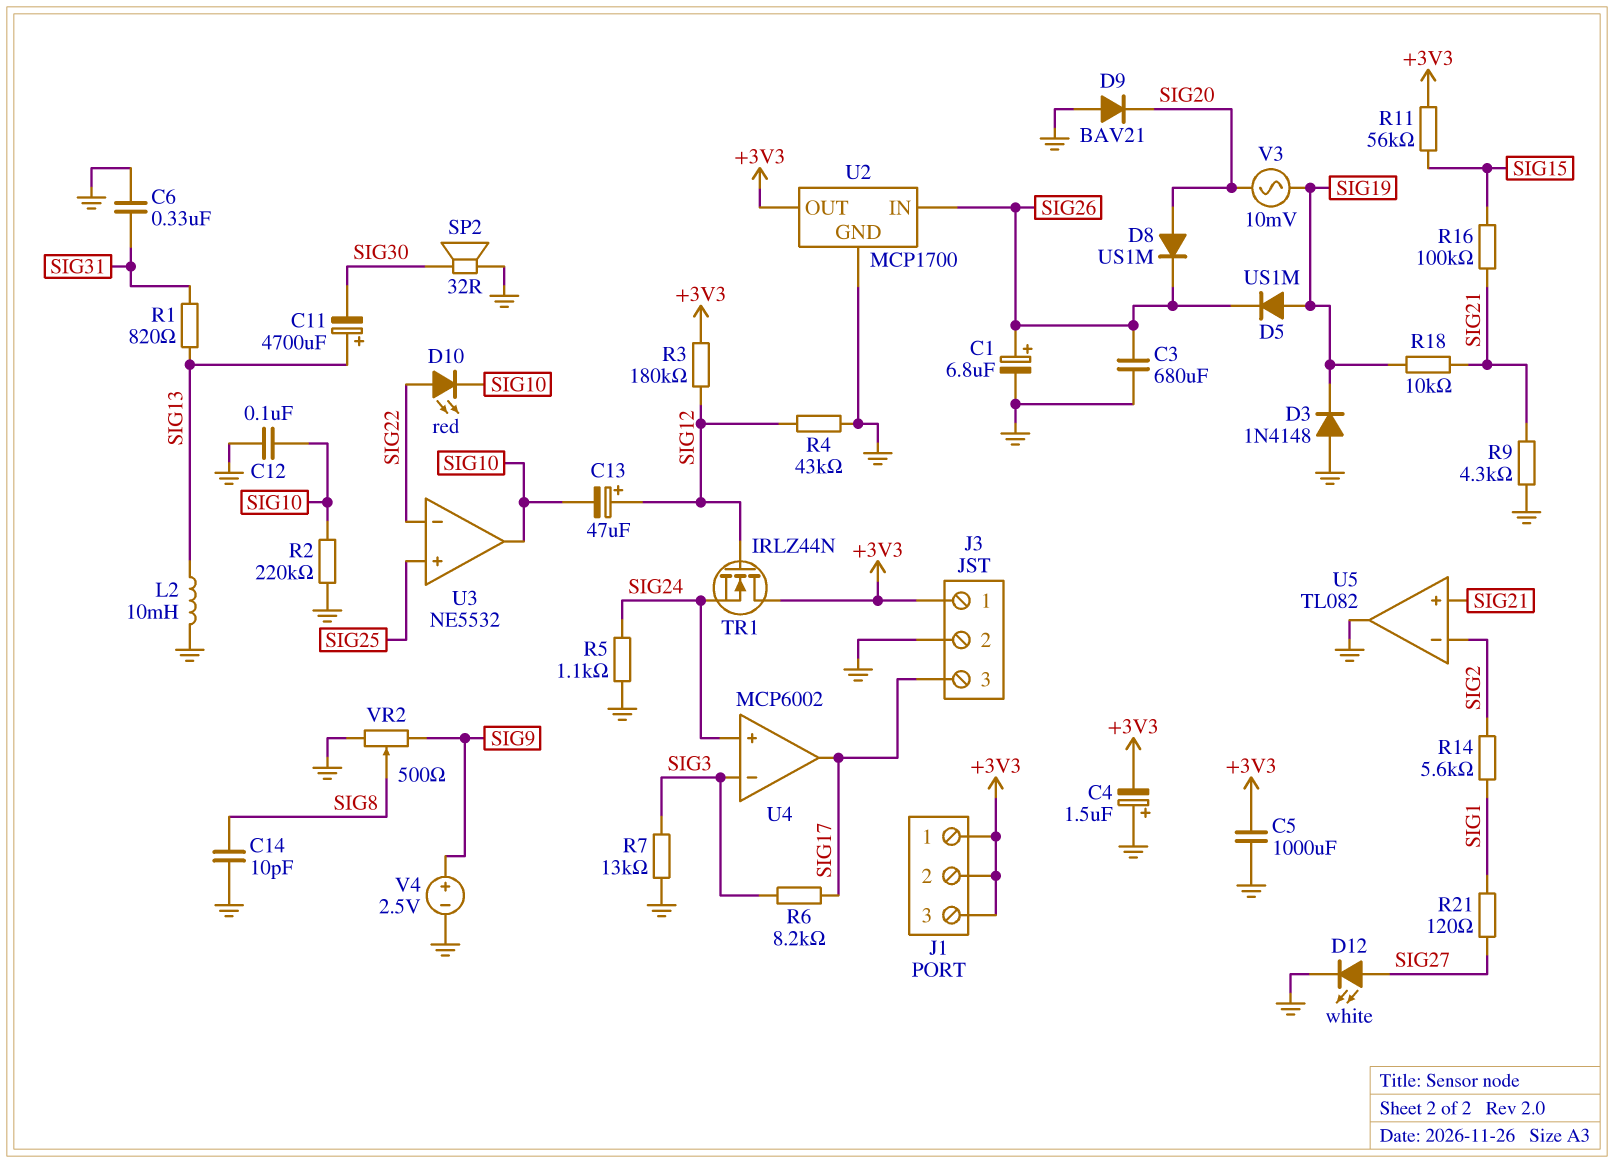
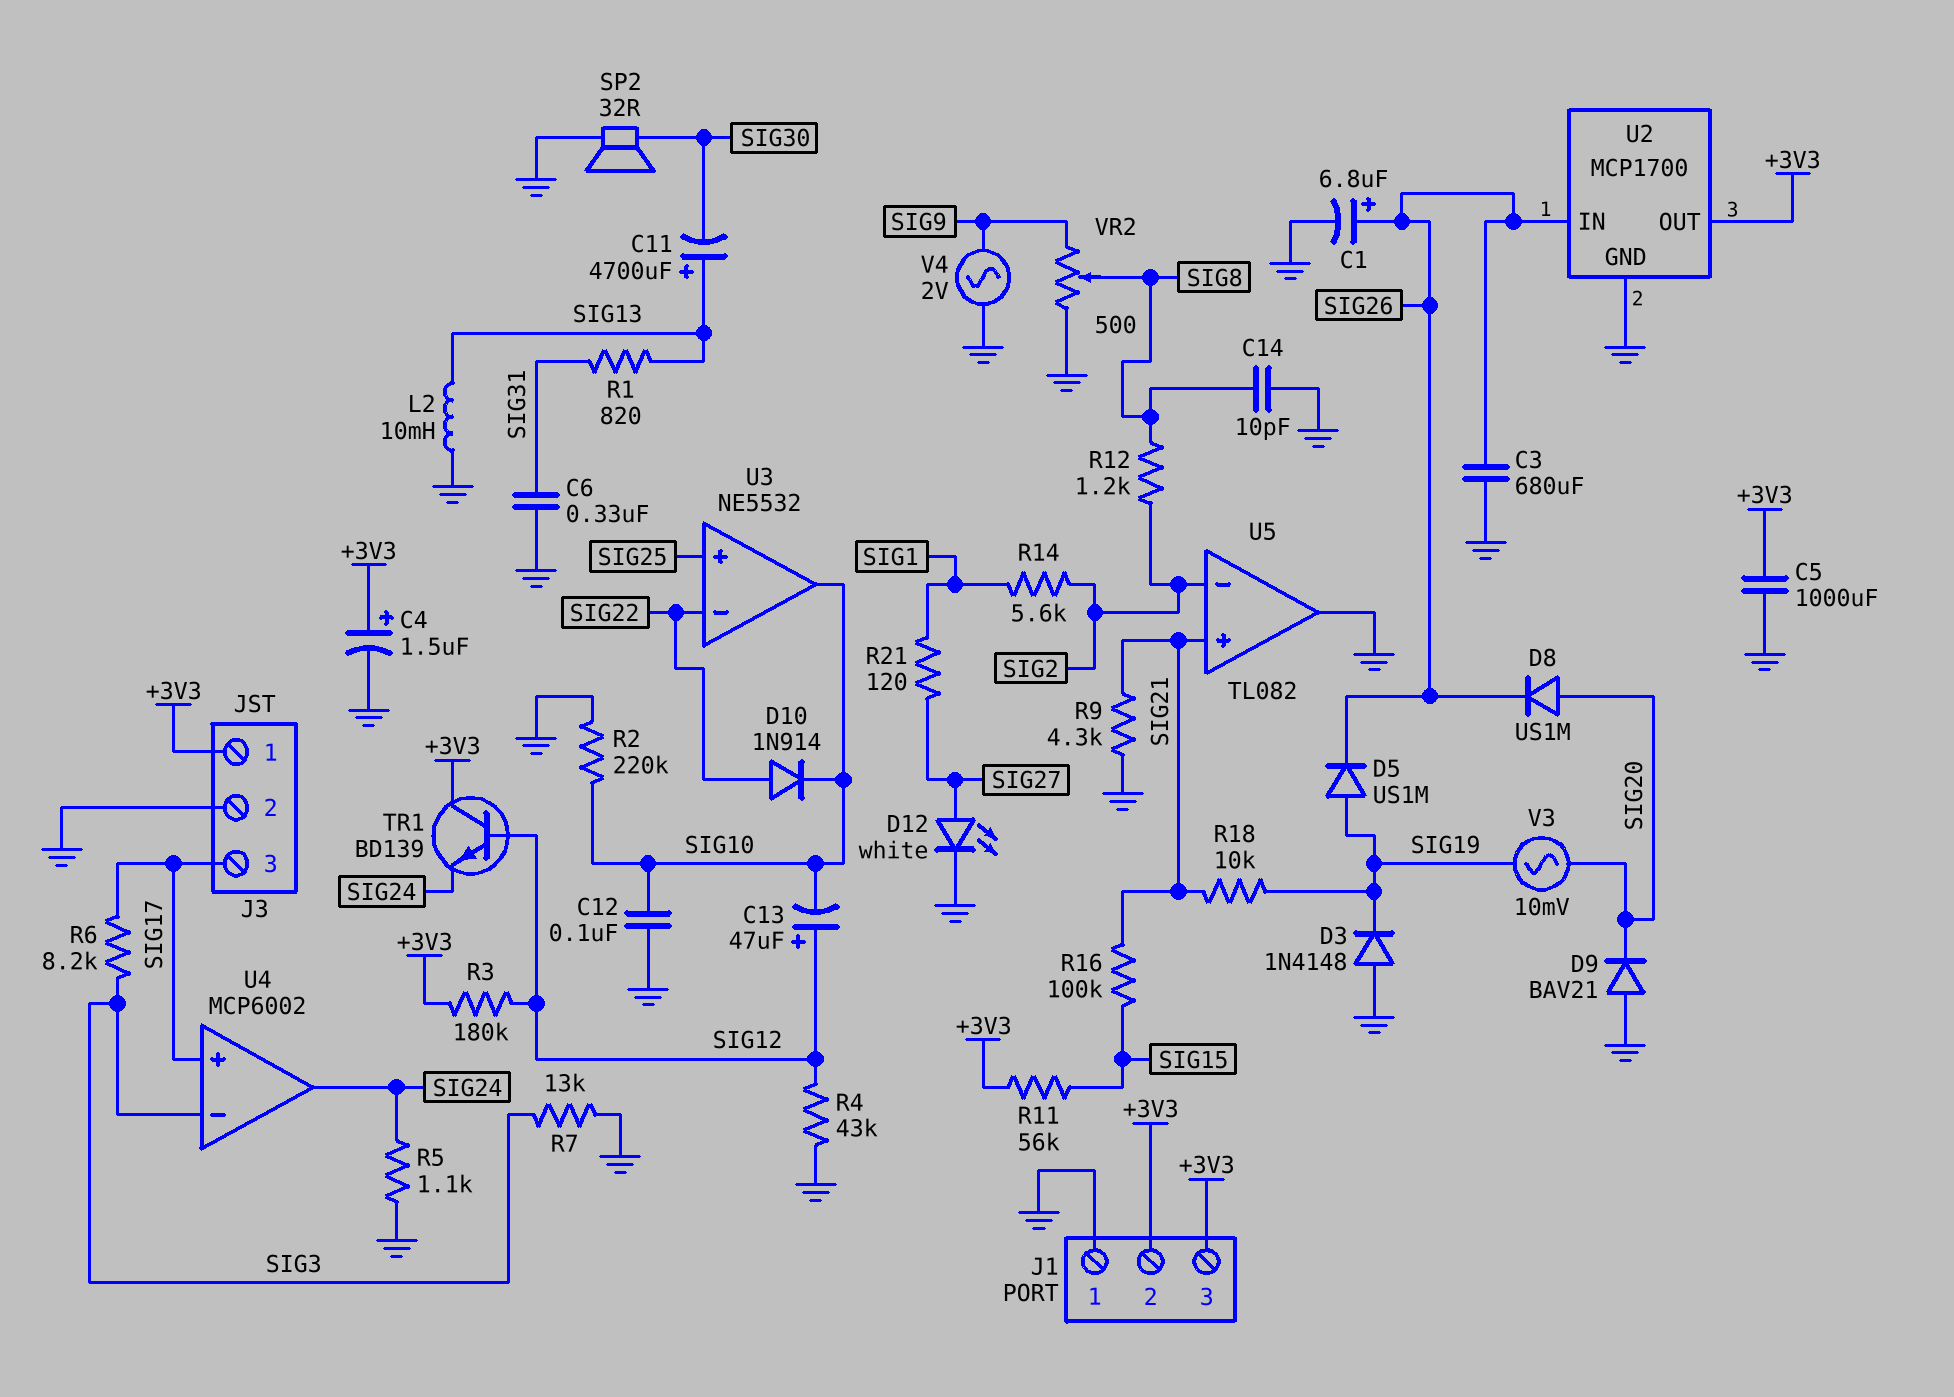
C4: 1.5uF (plus GND, minus +3V3) -> 1.5uF (plus +3V3, minus GND)
D10: LED red (A SIG22, K SIG10) -> diode 1N914 (A SIG22, K SIG10)
J1 pin 1: +3V3 -> GND
R12: none -> 1.2k (SIG2, SIG8)
TR1: NMOS IRLZ44N (G SIG12, D +3V3, S SIG24) -> NPN BD139 (B SIG12, C +3V3, E SIG24)
U4 pin in+: SIG24 -> SIG17
U4 pin out: SIG17 -> SIG24
V4: 2.5V (plus SIG9, minus GND) -> AC 2V (GND, SIG9)

